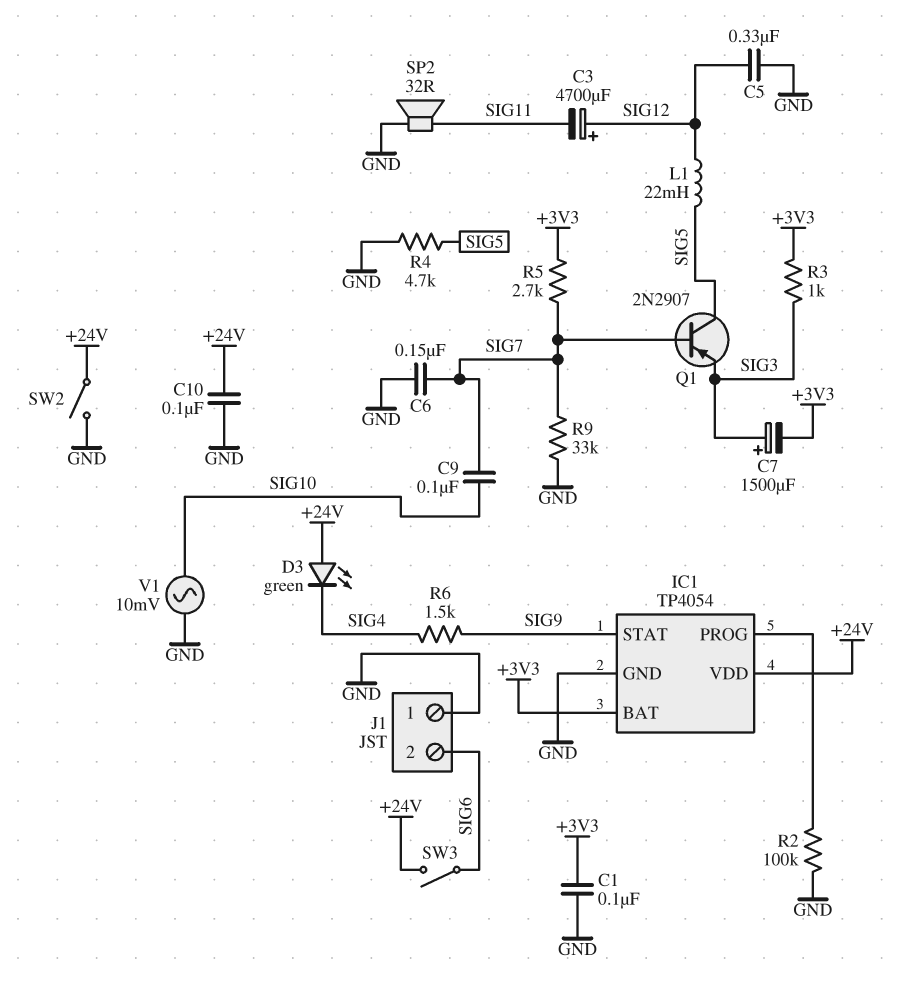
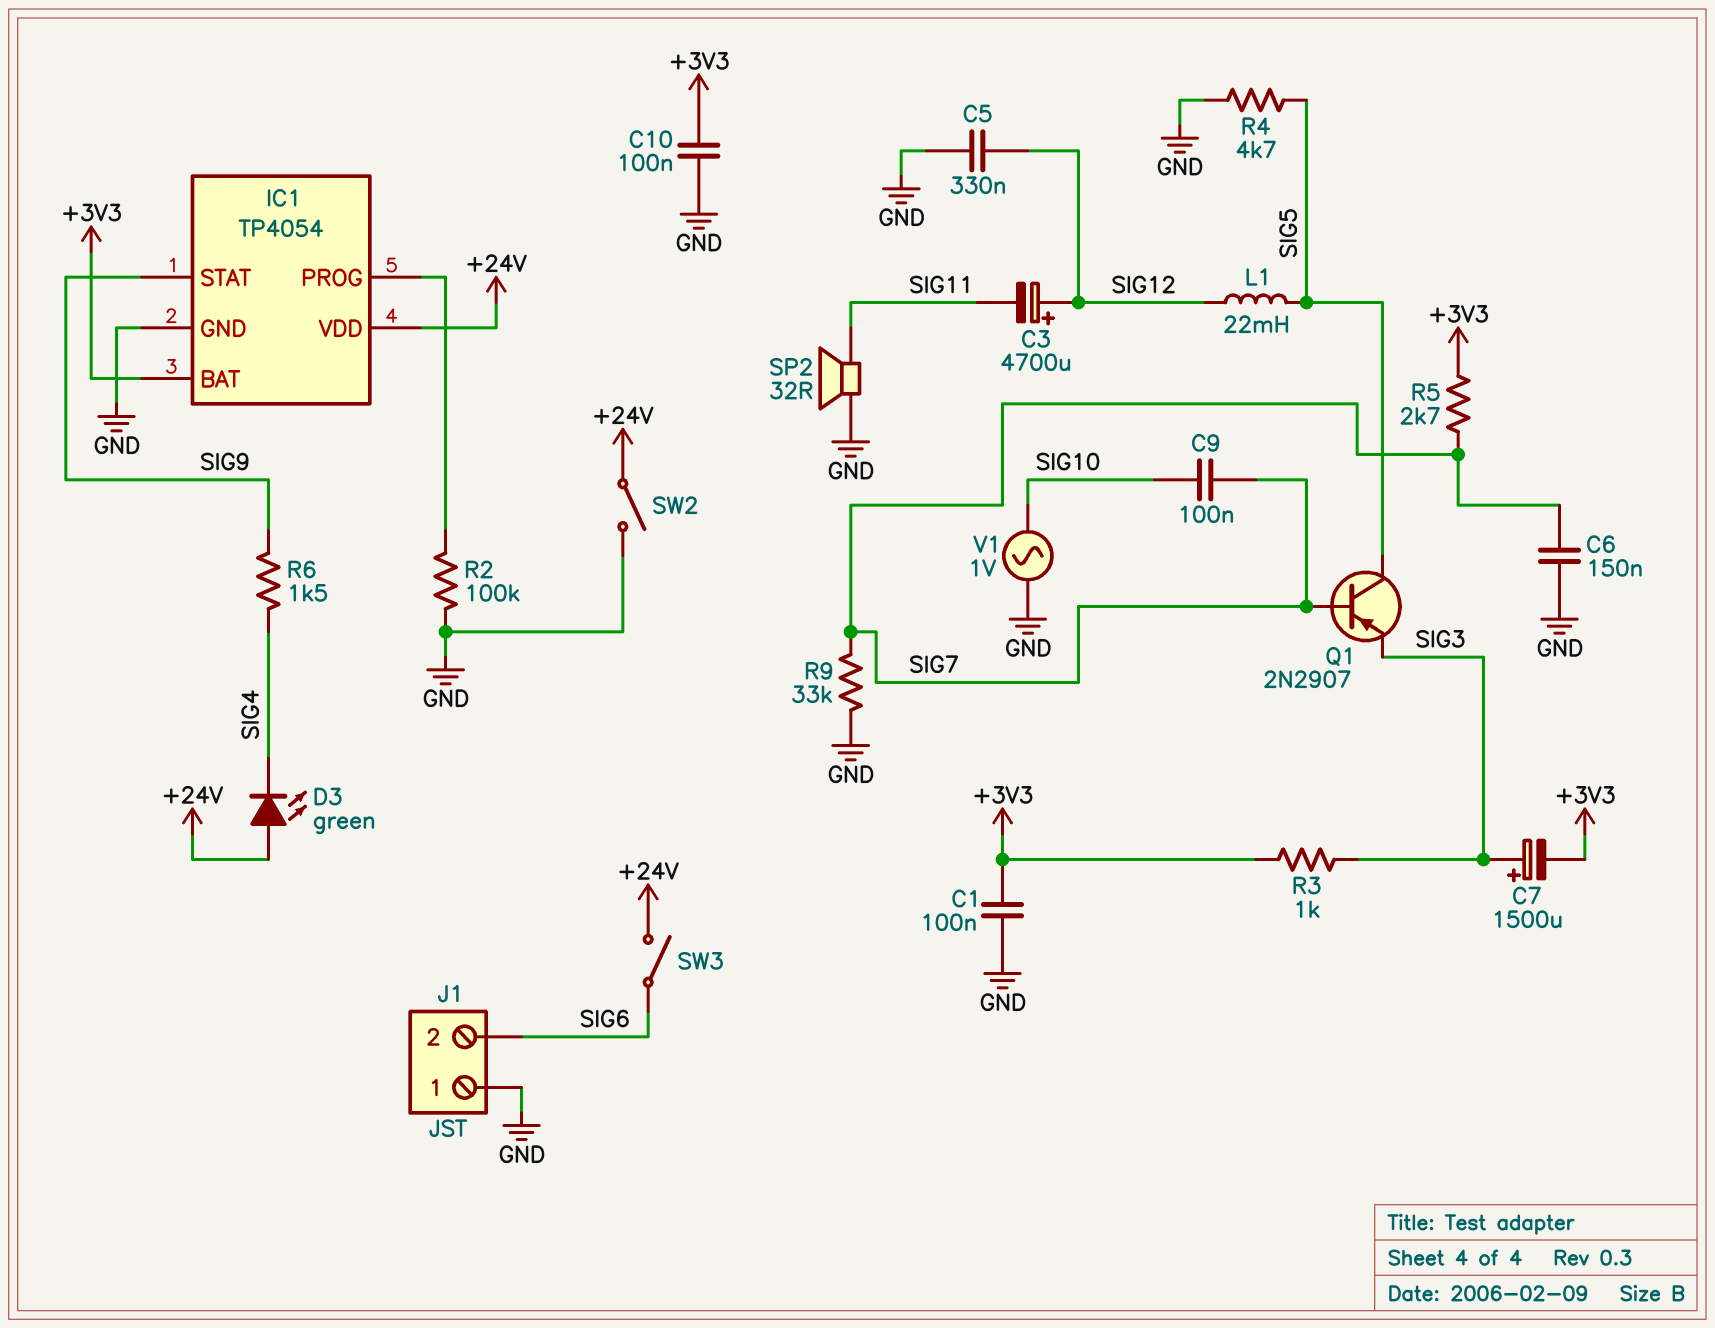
C10: 100nF (+24V, GND) -> 100nF (+3V3, GND)
V1: AC 10mV (GND, SIG10) -> AC 1V (GND, SIG10)

